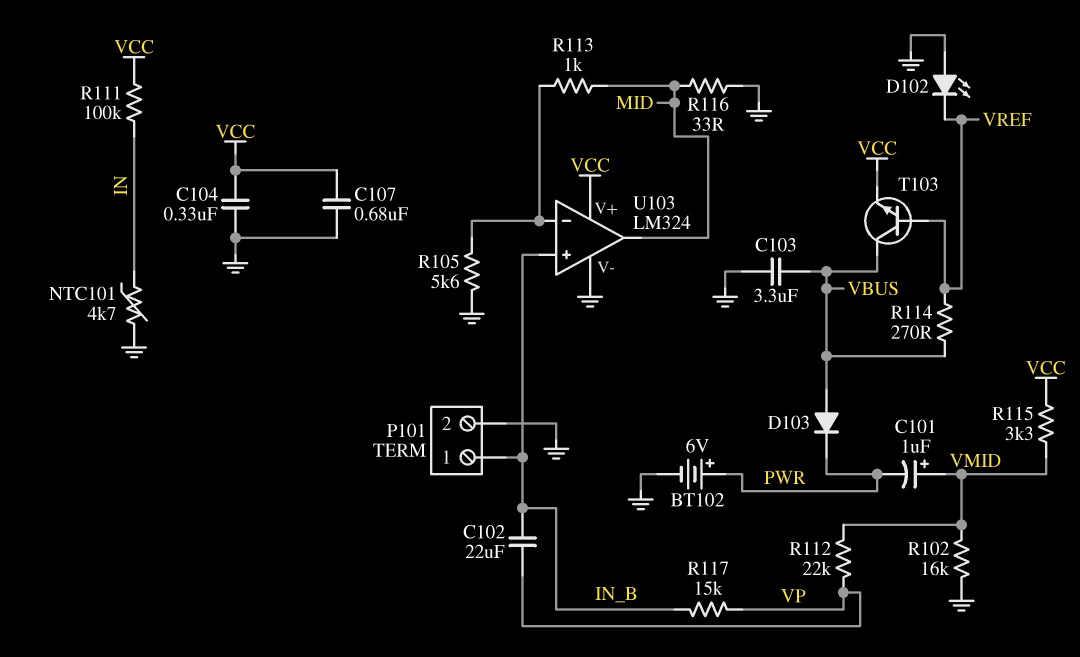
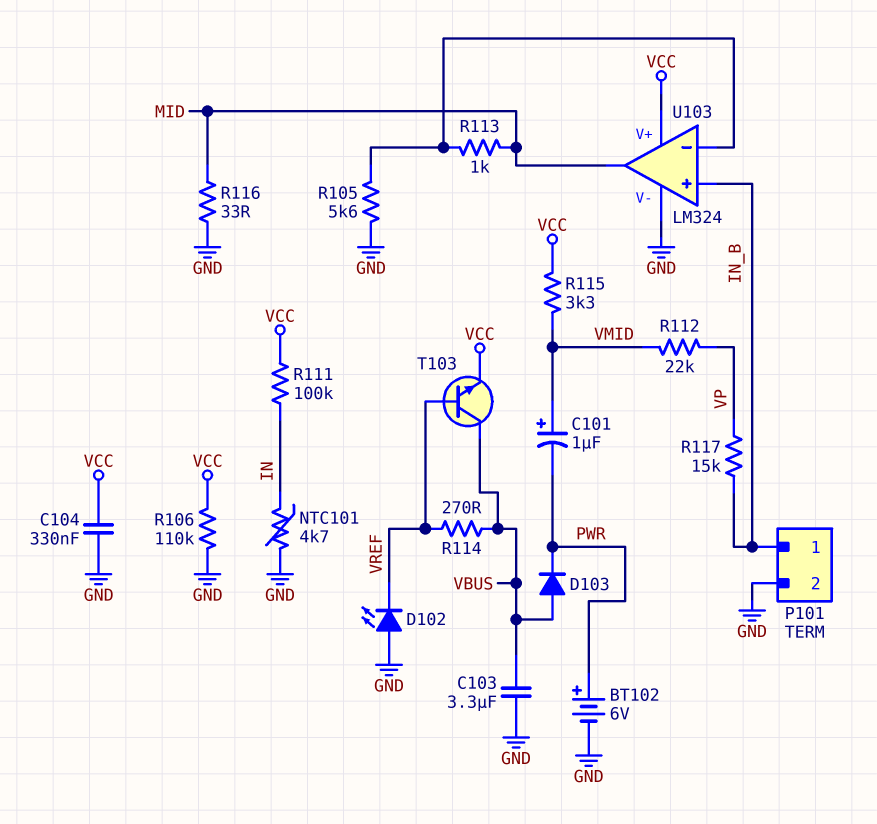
C102: 22uF (IN_B, VP) -> none
C107: 680nF (GND, VCC) -> none
R102: 16k (GND, VMID) -> none
R106: none -> 110k (GND, VCC)

